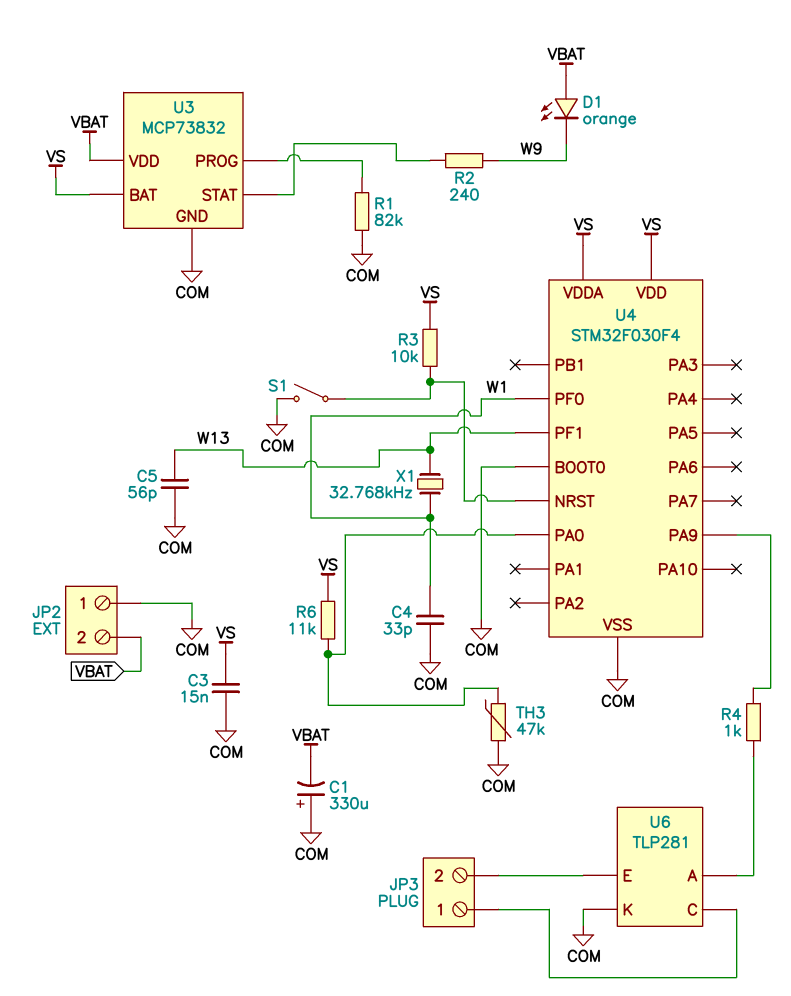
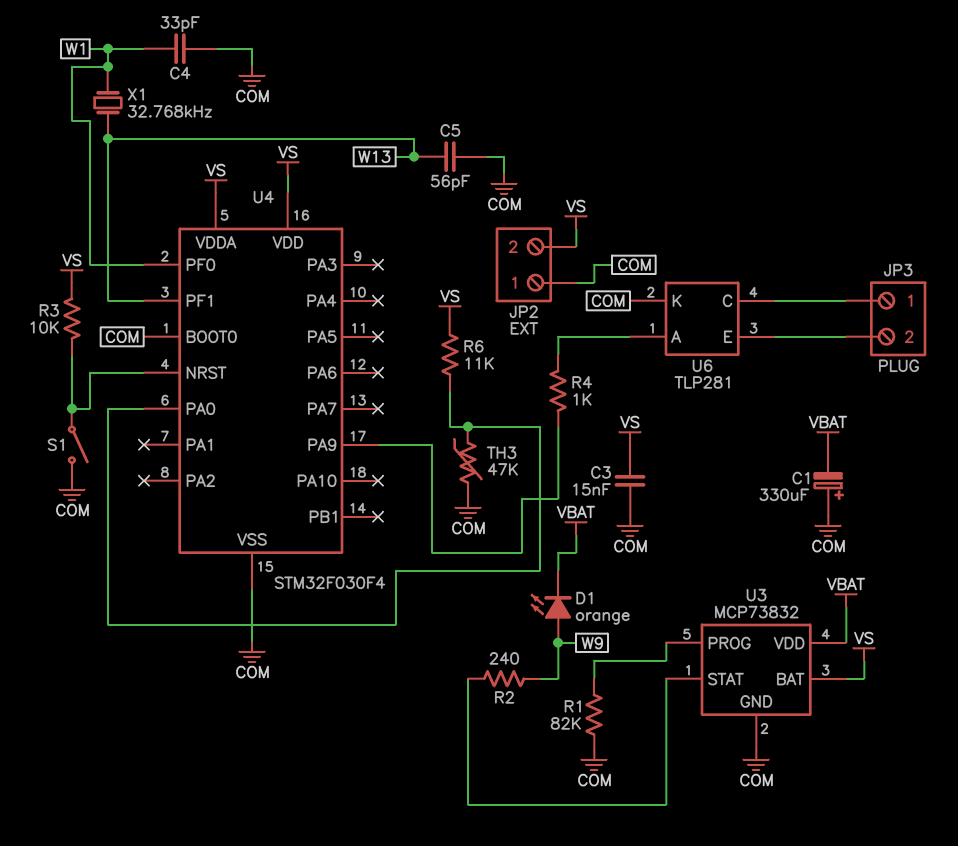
D1: LED orange (A VBAT, K W9) -> LED orange (A W9, K VBAT)
JP2 pin 2: VBAT -> VS

